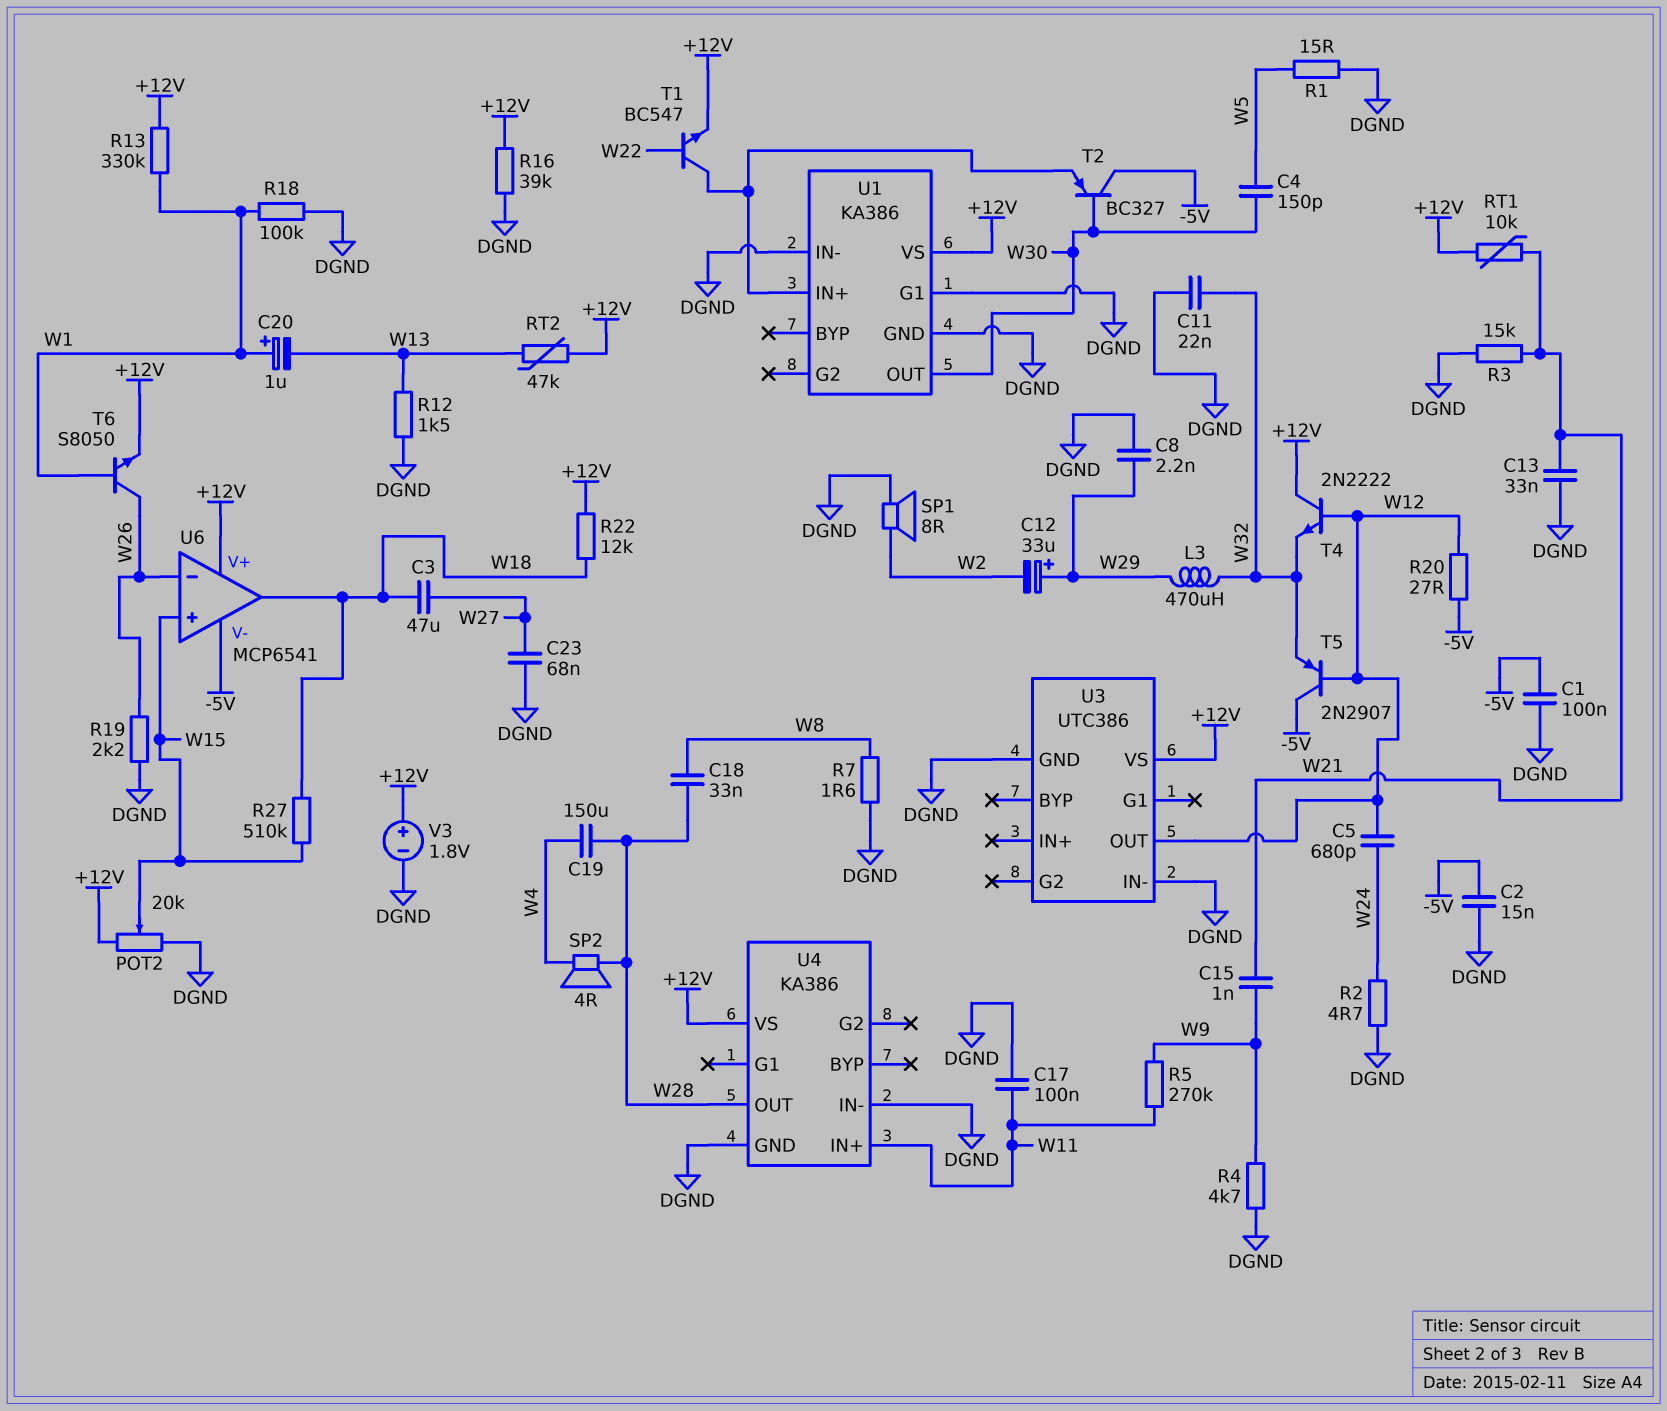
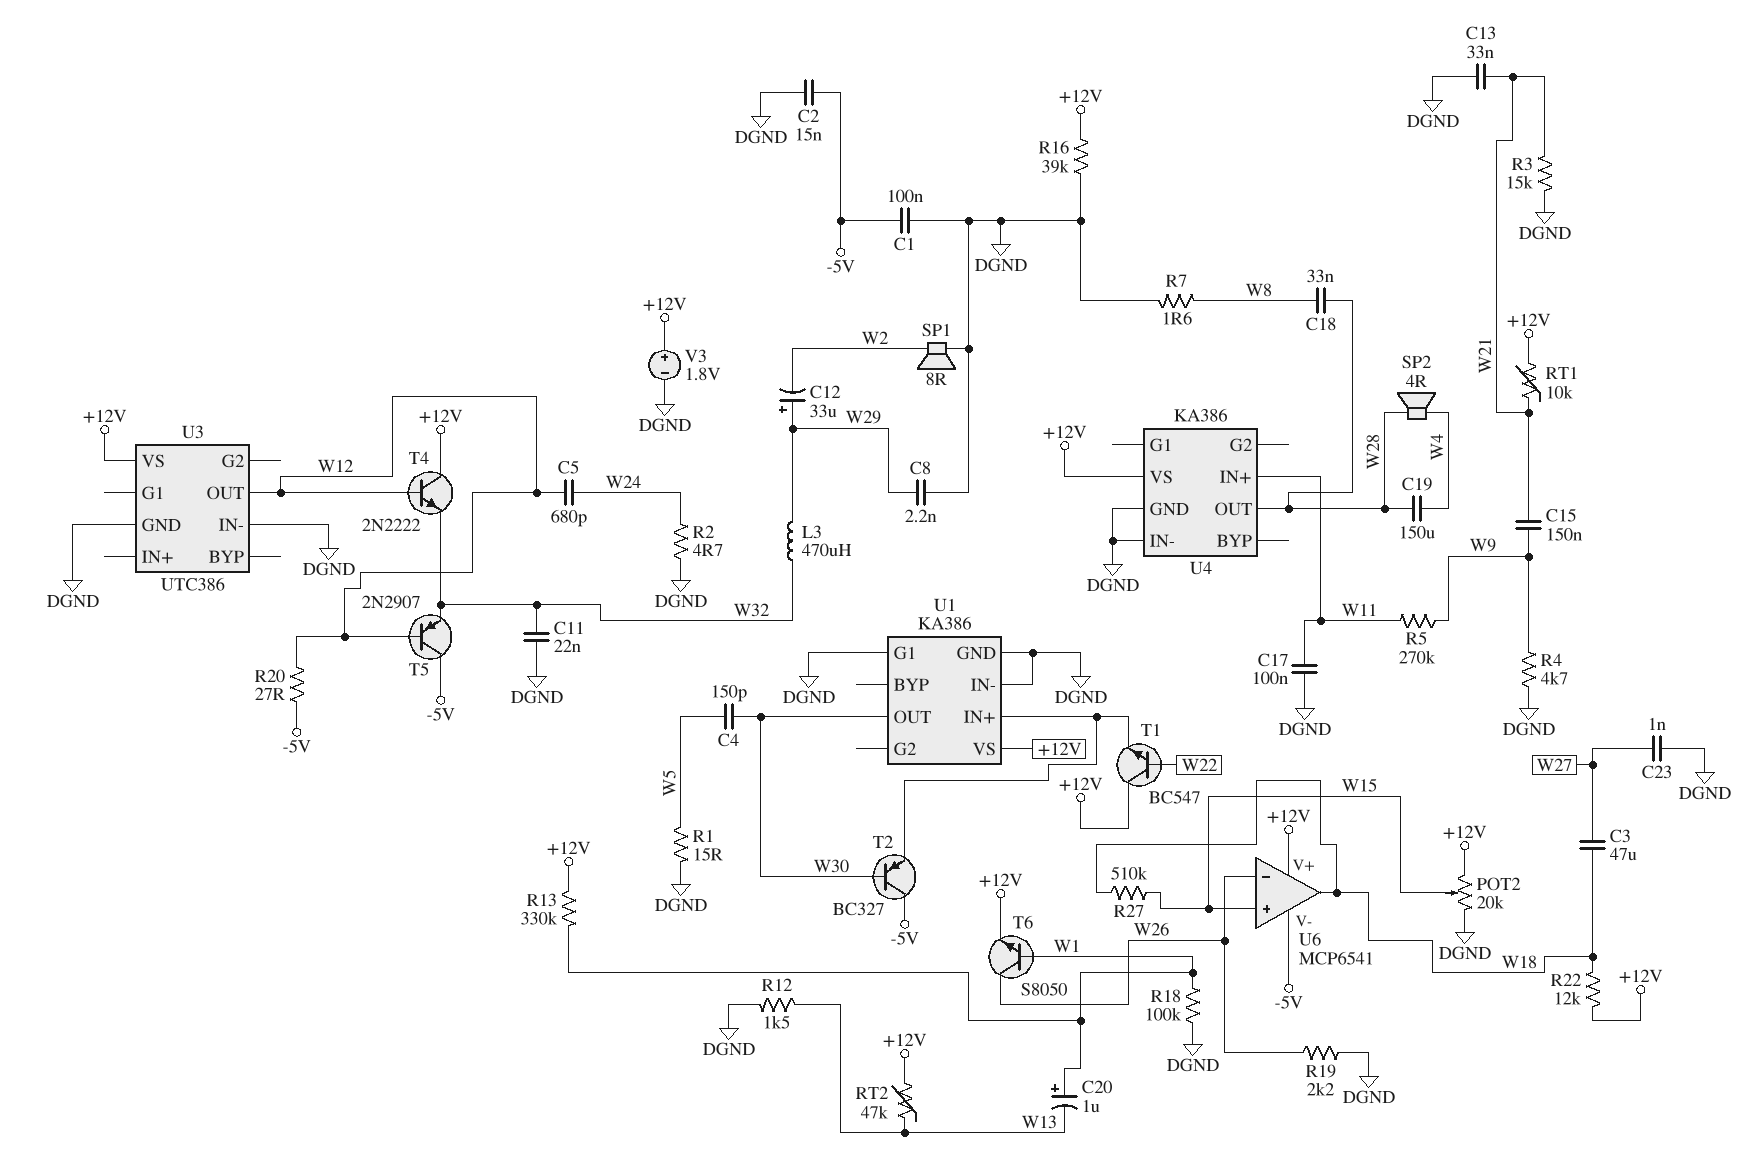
C15: 1nF (W9, W21) -> 150nF (W9, W21)
C23: 68nF (DGND, W27) -> 1nF (DGND, W27)
T1: NPN BC547 (B W22, C U1/IN+, E +12V) -> NPN BC547 (B W22, C +12V, E U1/IN+)

